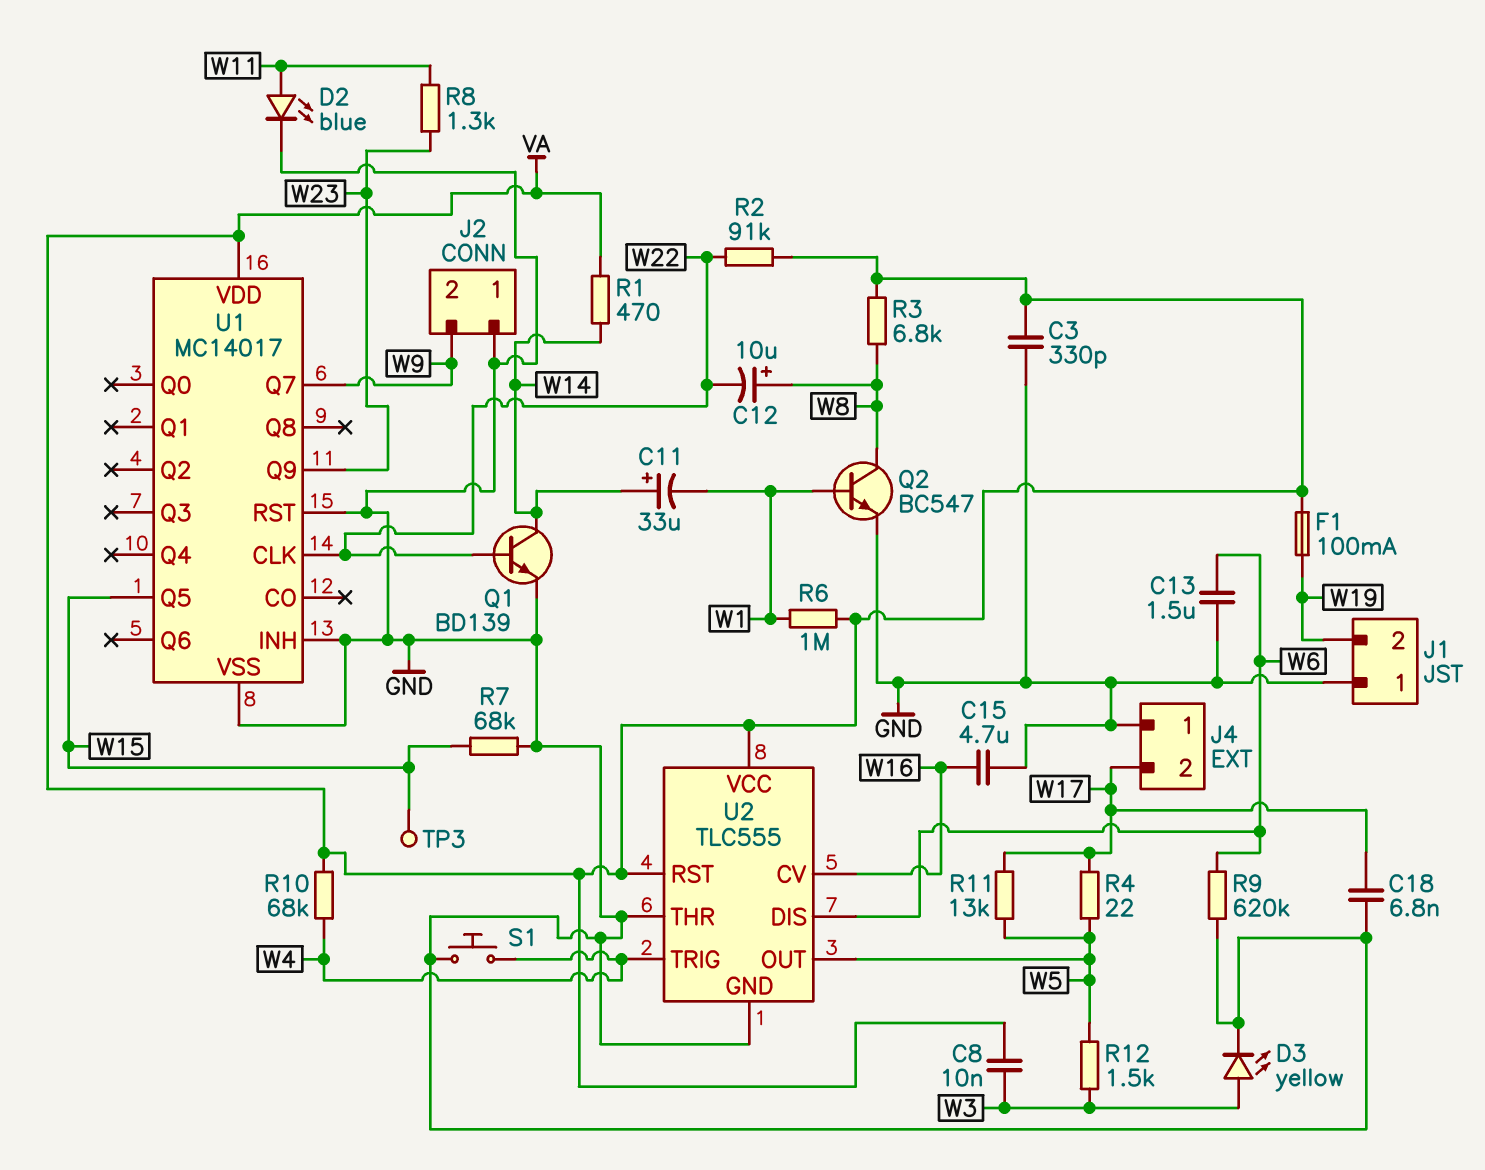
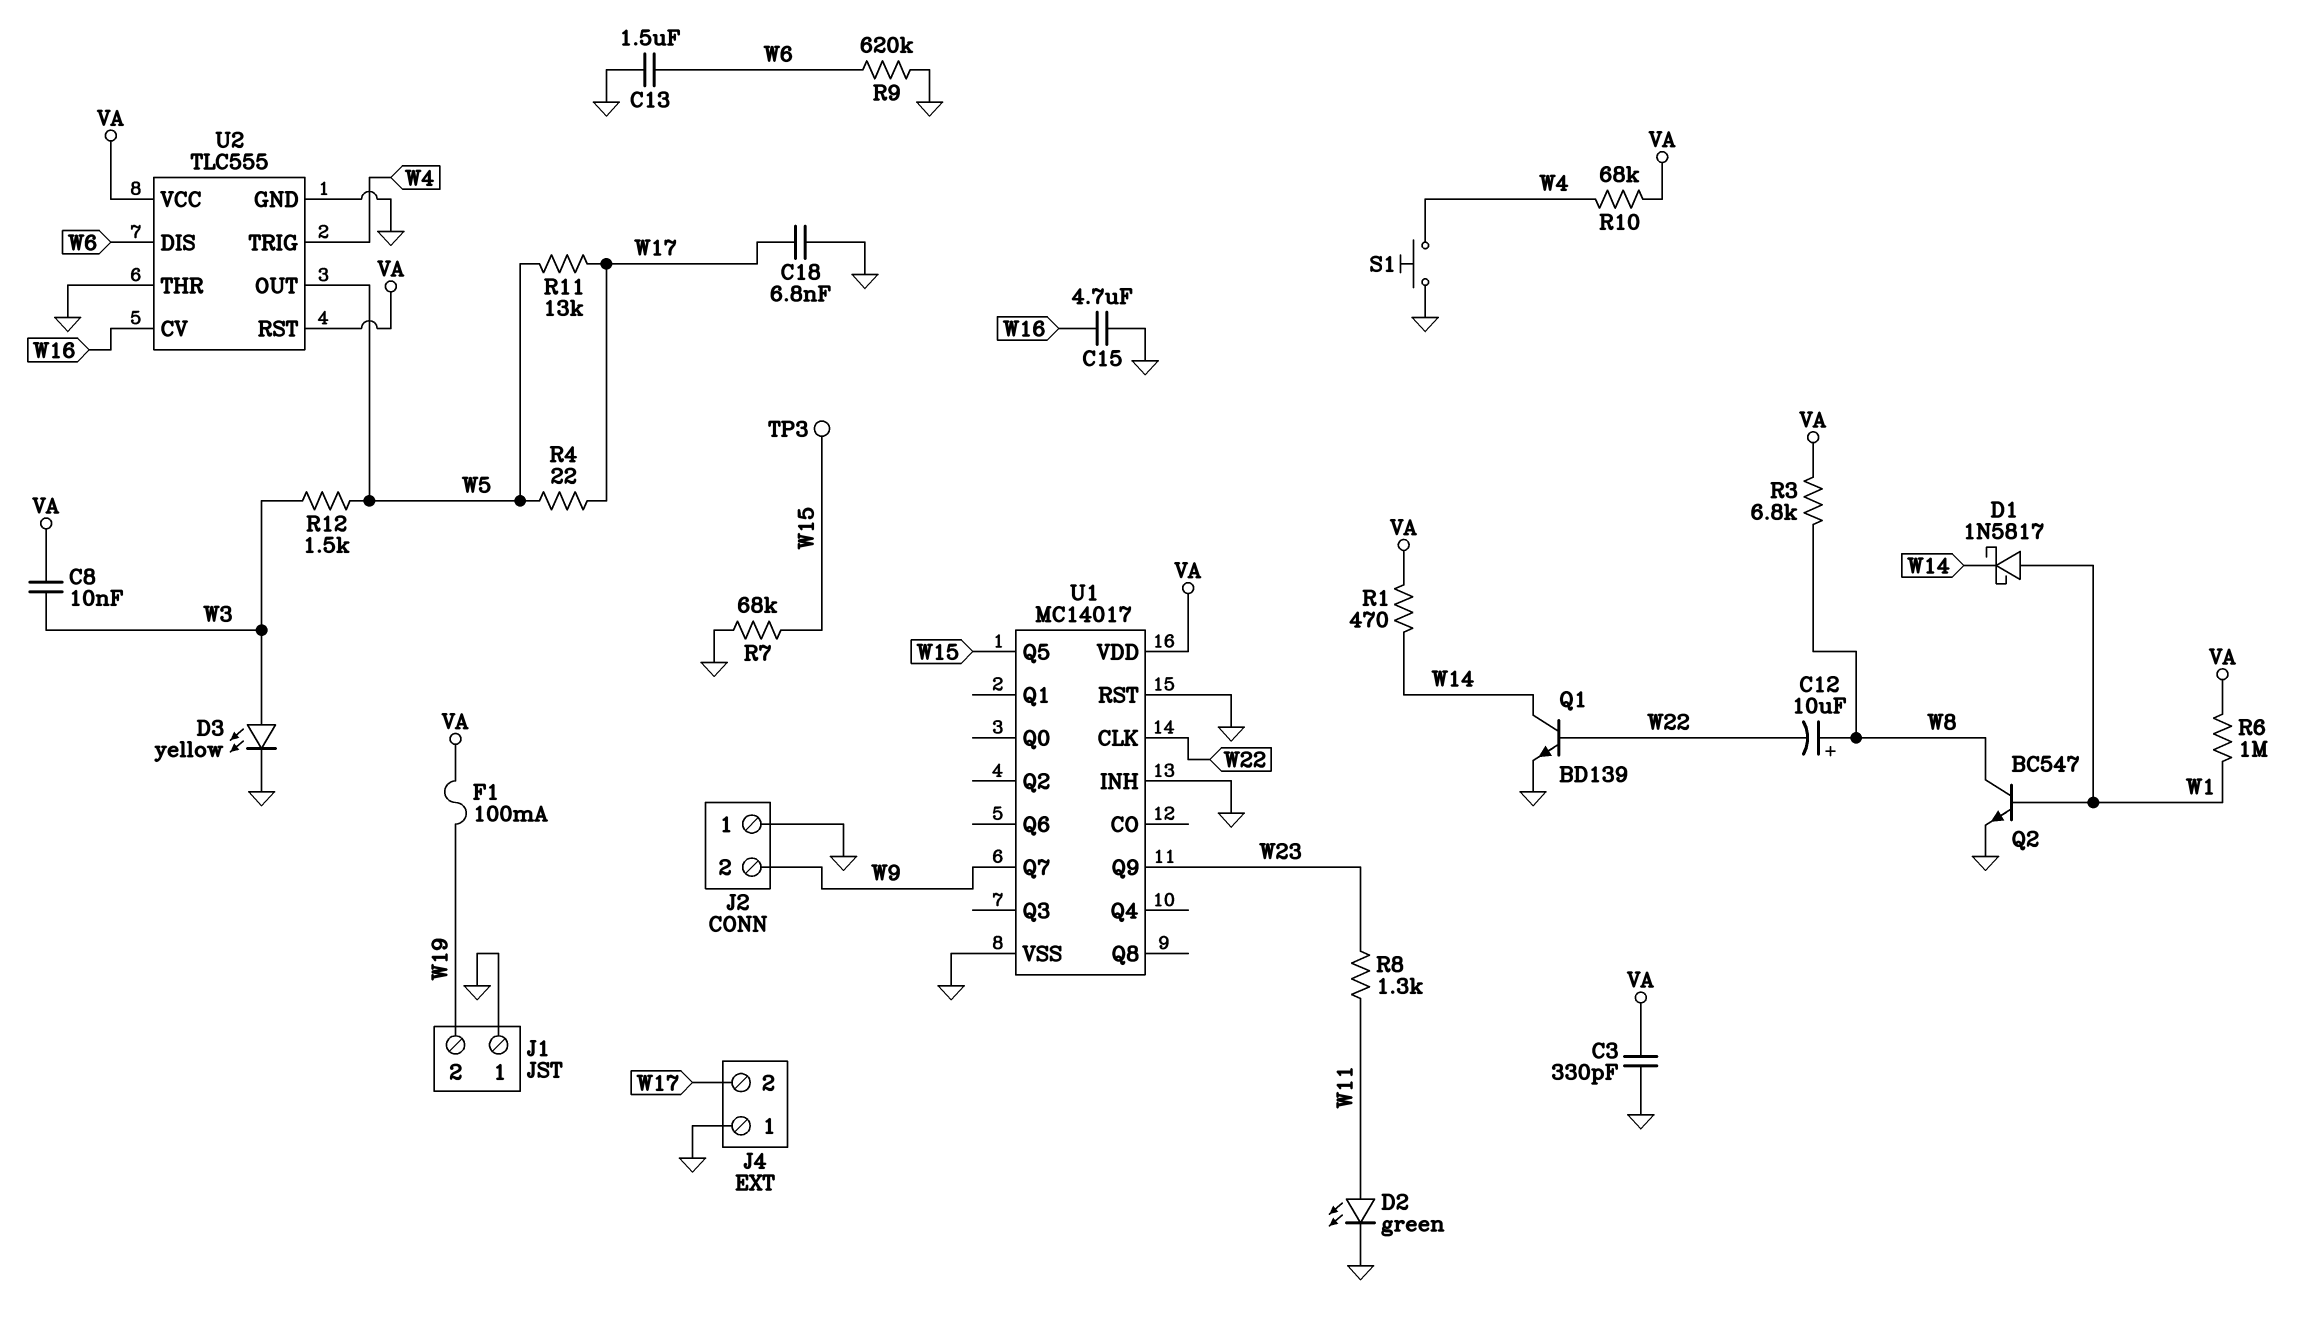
C11: 33uF (plus W14, minus W1) -> none
D1: none -> schottky 1N5817 (A W1, K W14)
D2: LED blue (A W11, K GND) -> LED green (A W11, K GND)
R2: 91k (VA, W22) -> none

